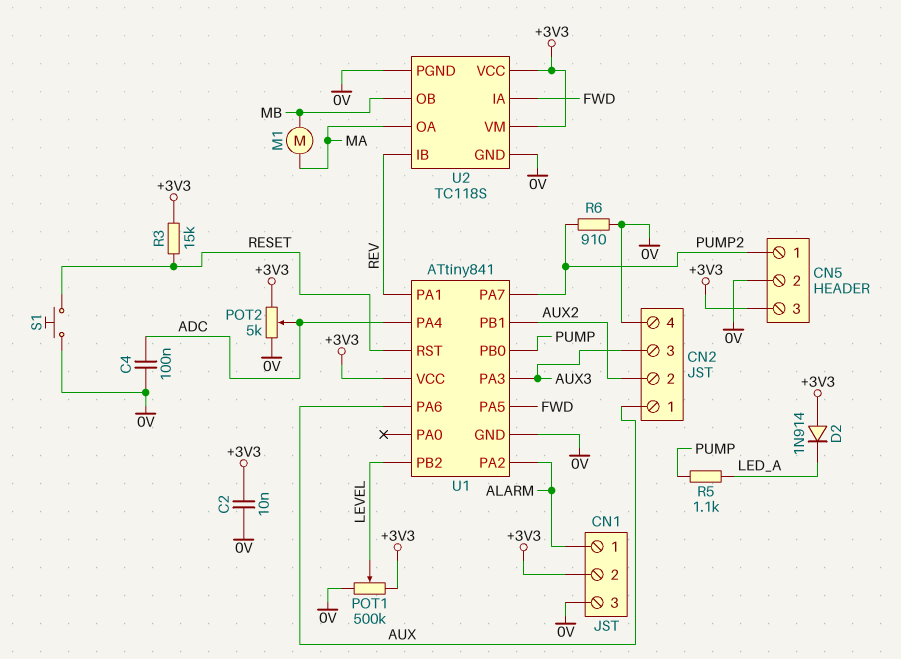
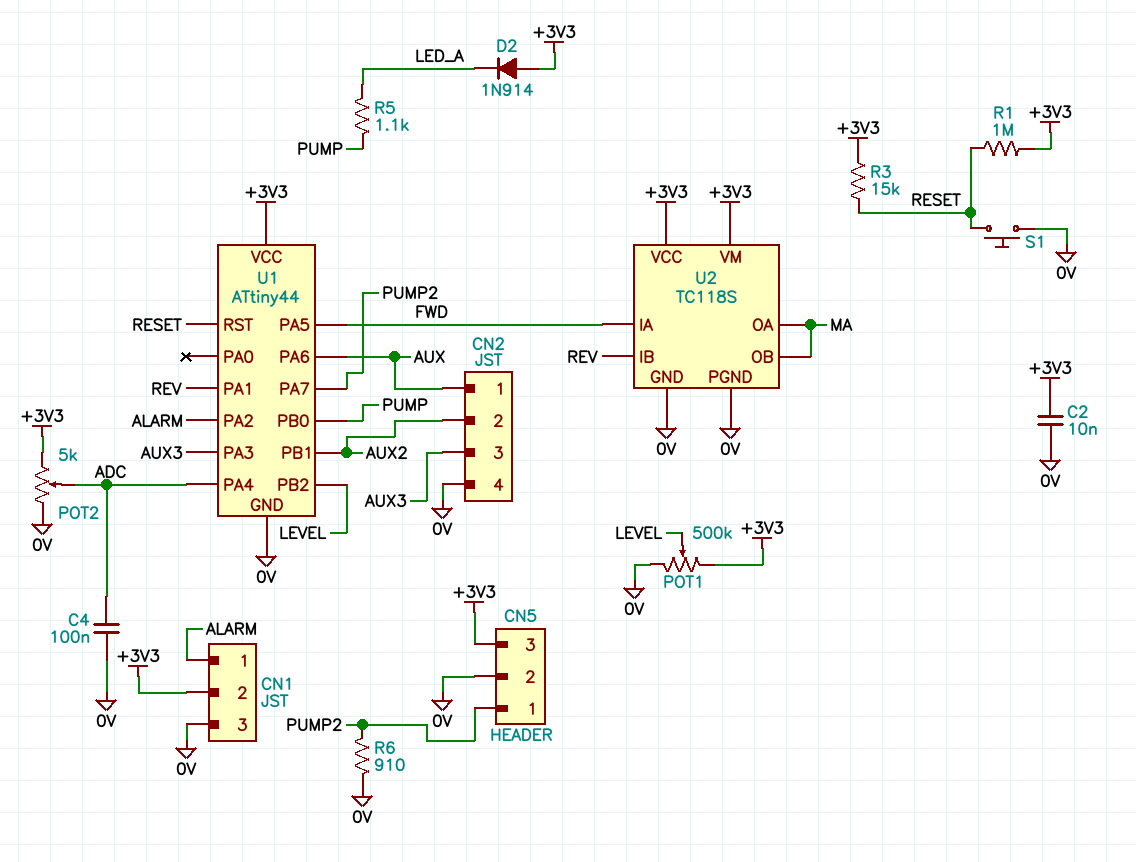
M1: motor (MA, MB) -> none
R1: none -> 1M (+3V3, RESET)
U1: ATtiny841 -> ATtiny44
U2 pin OB: MB -> MA

